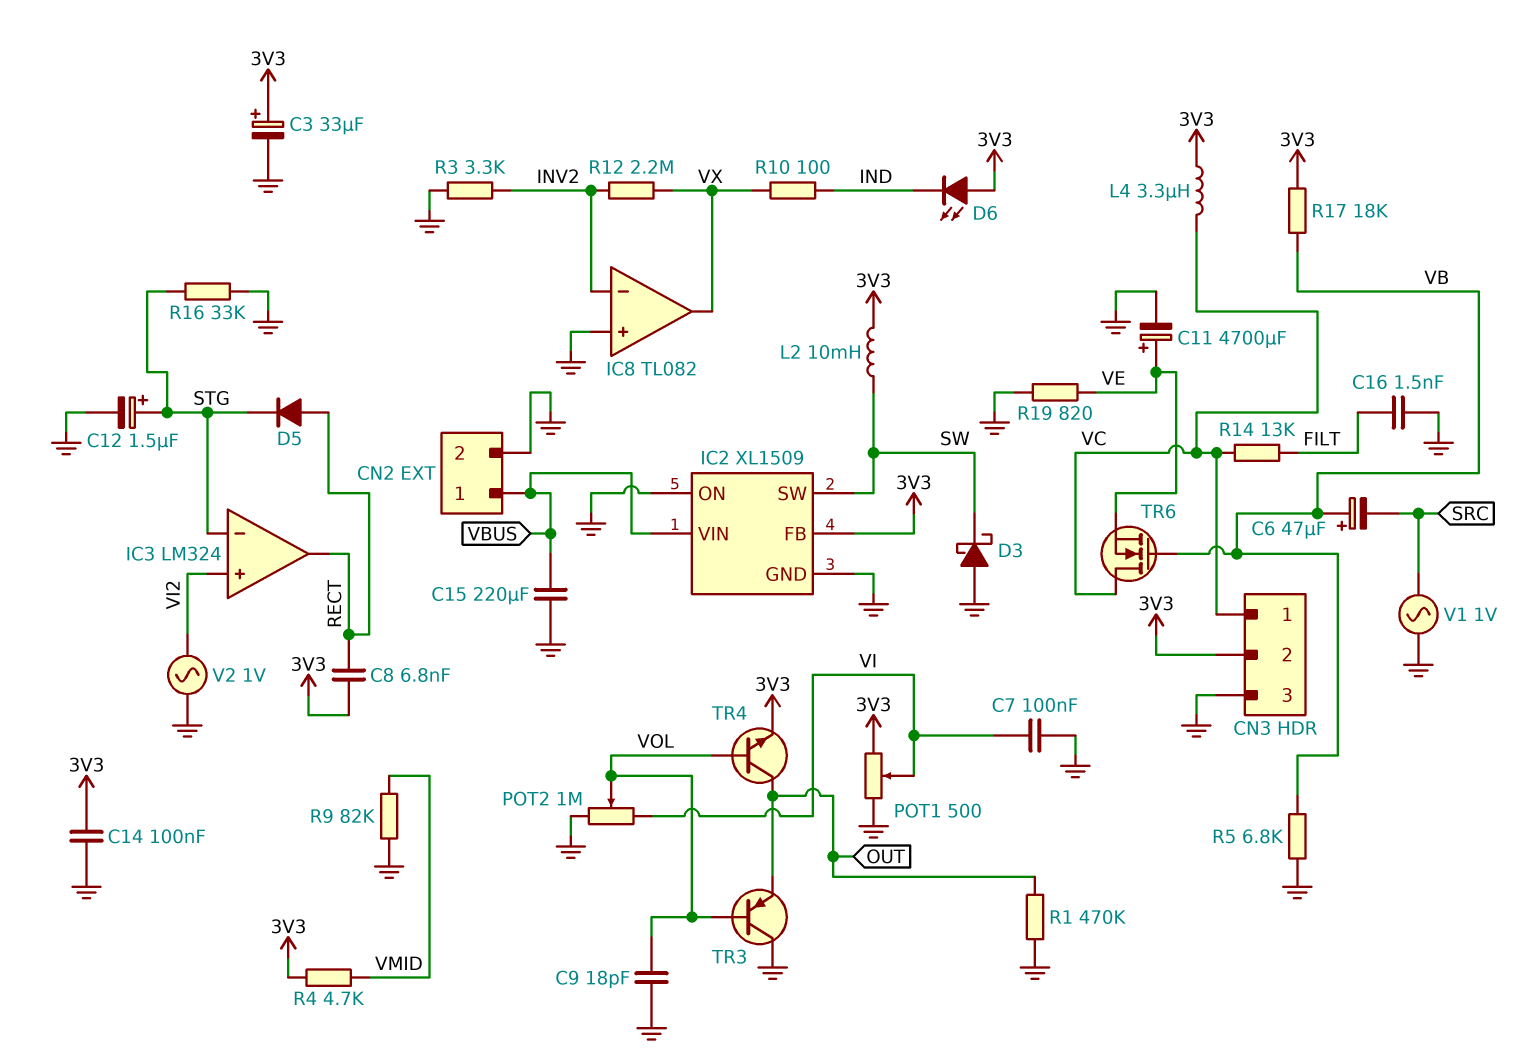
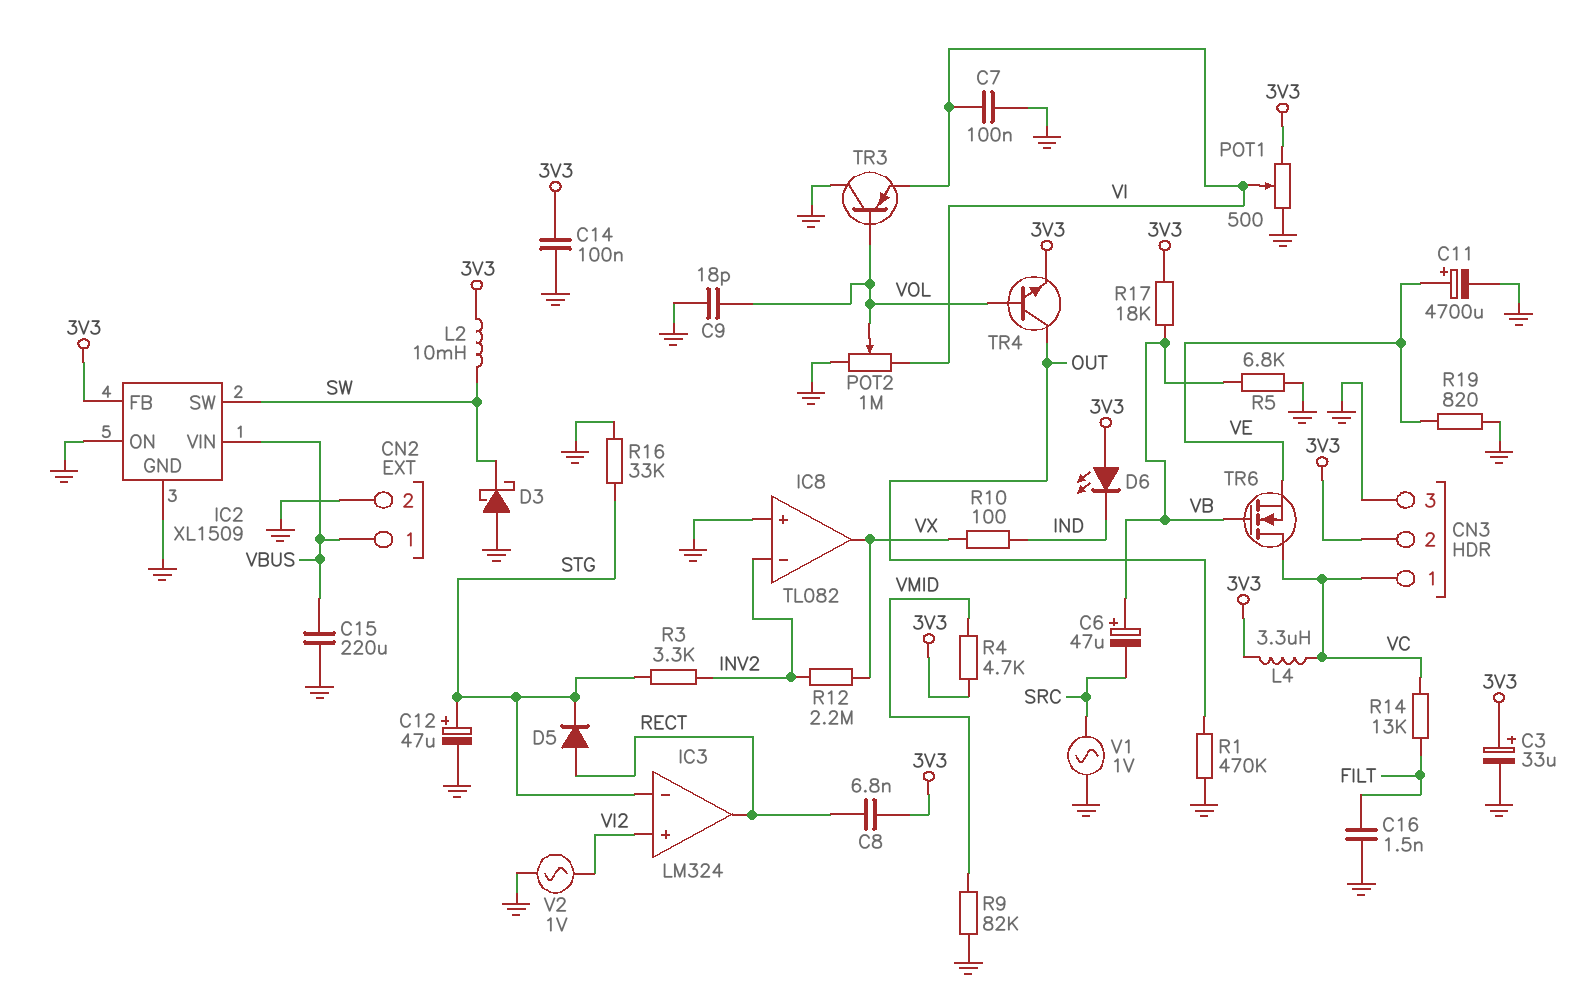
C12: 1.5uF (plus STG, minus GND) -> 47uF (plus STG, minus GND)
R3: 3.3k (GND, INV2) -> 3.3k (INV2, STG)
TR3: PNP (B VOL, C GND, E OUT) -> PNP (B VOL, C GND, E VI)

